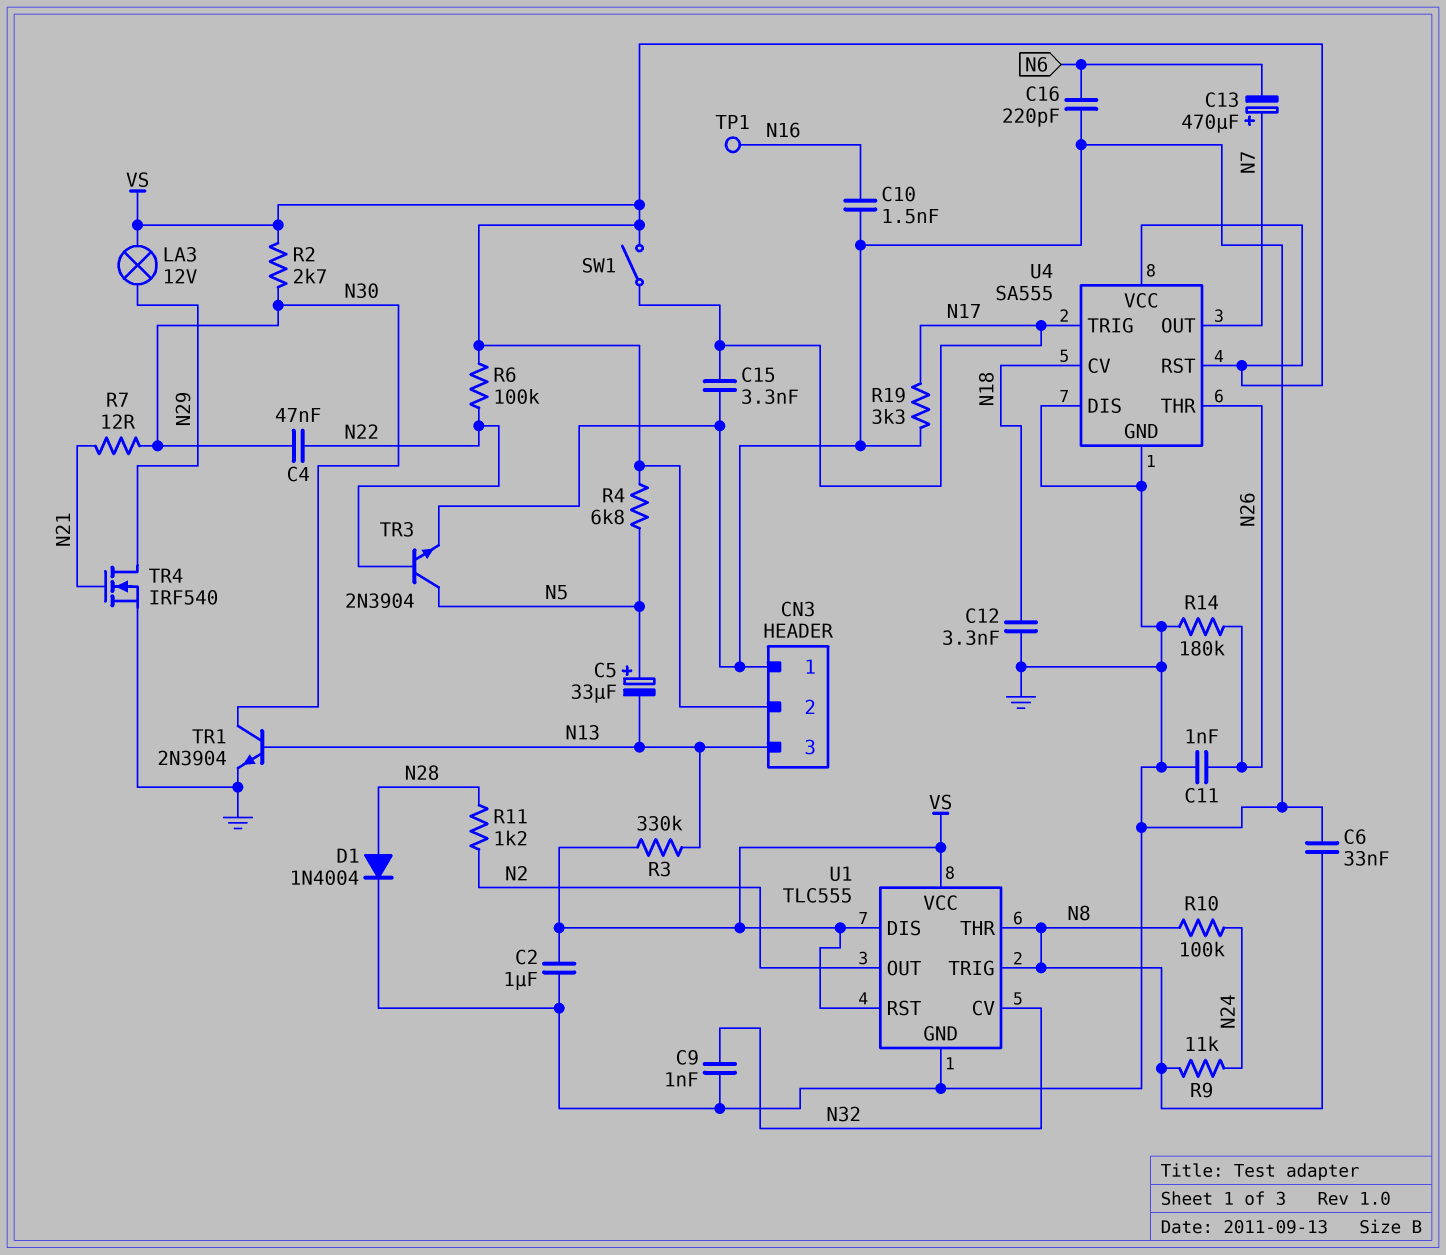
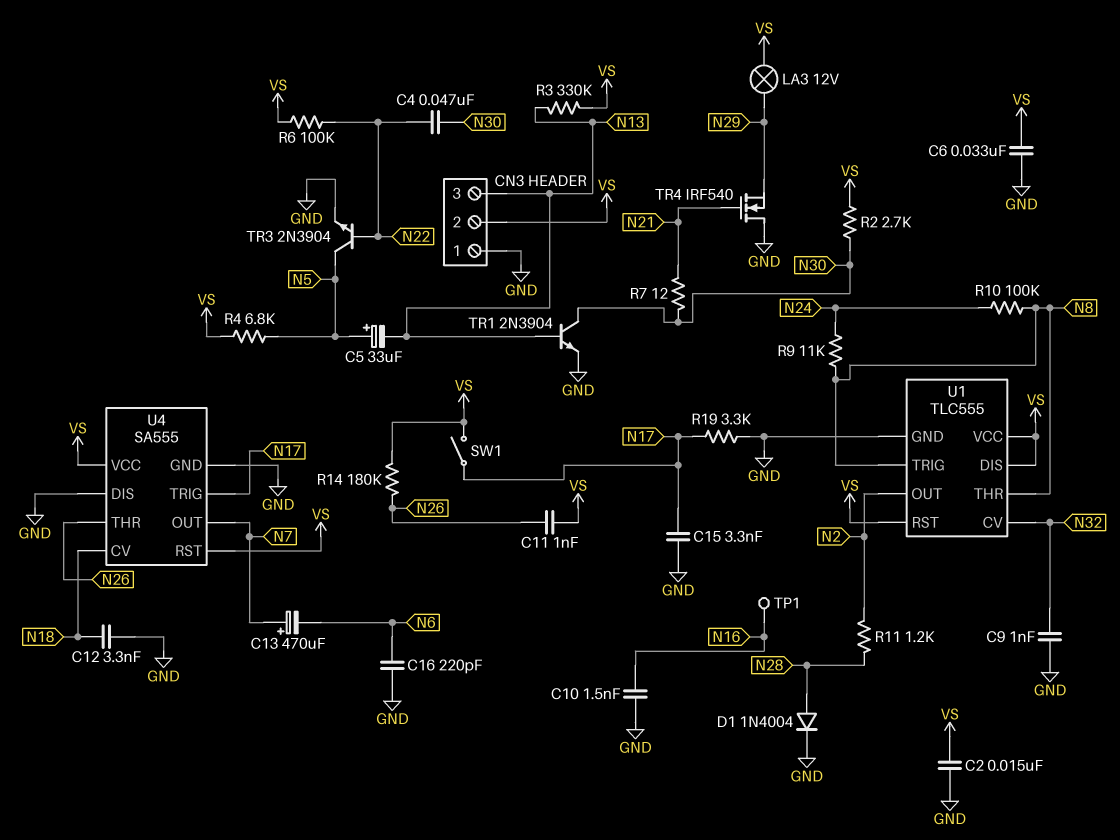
C2: 1uF (GND, VS) -> 15nF (GND, VS)
C6: 33nF (GND, N8) -> 33nF (GND, VS)
C11: 1nF (GND, N26) -> 1nF (N26, VS)
R14: 180k (GND, N26) -> 180k (N26, VS)
TR4: NMOS IRF540 (G N21, D N29, S GND) -> NMOS IRF540 (G N21, D GND, S N29)

